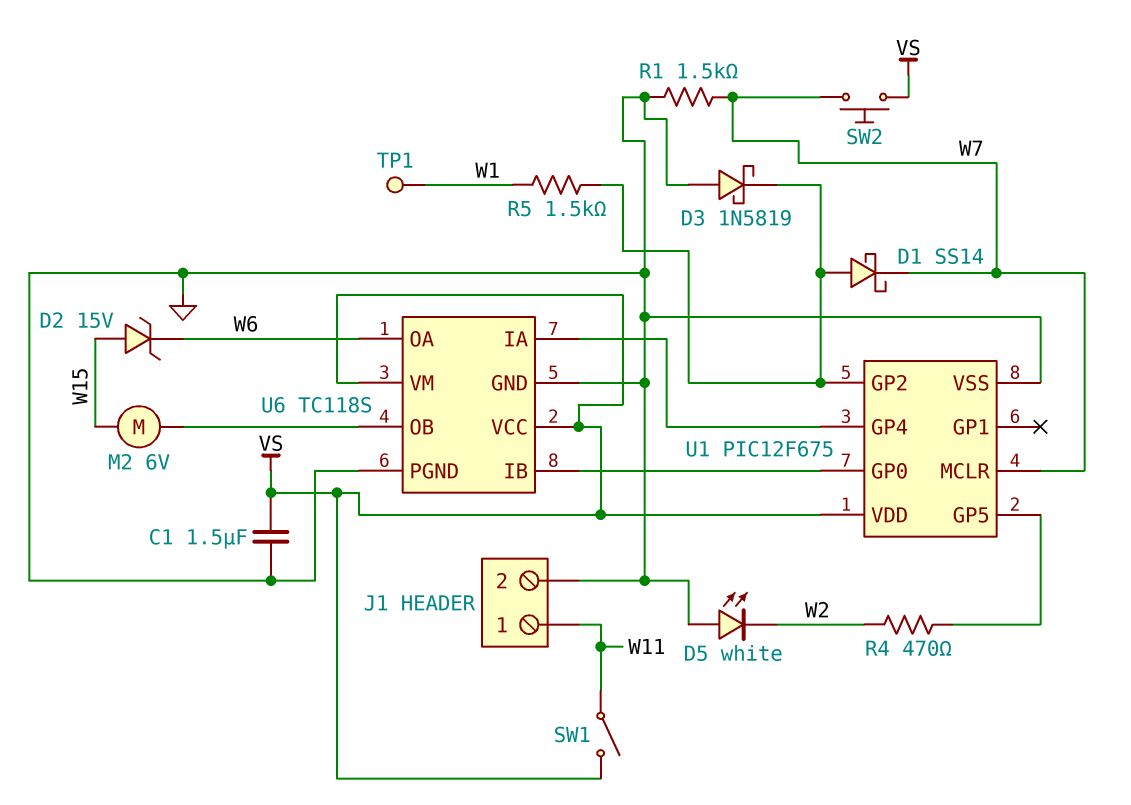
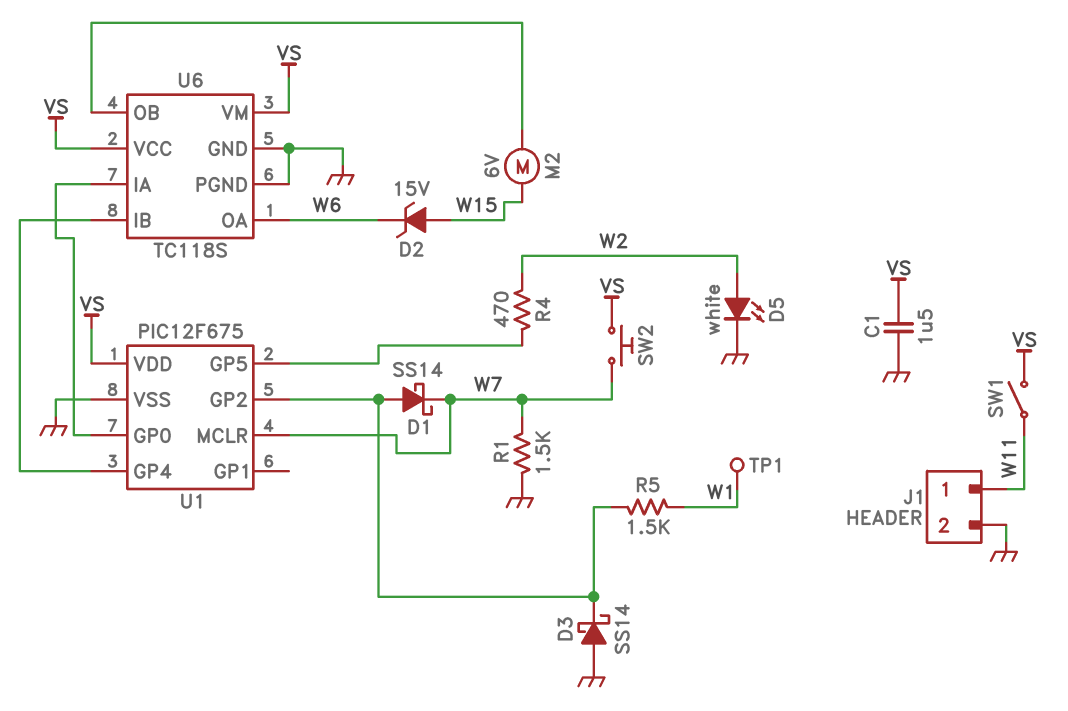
D3: schottky 1N5819 (A GND, K U1/GP2) -> schottky SS14 (A GND, K U1/GP2)
D5: LED white (A GND, K W2) -> LED white (A W2, K GND)
U6 pin IA: U1/GP4 -> U1/GP0
U6 pin IB: U1/GP0 -> U1/GP4

